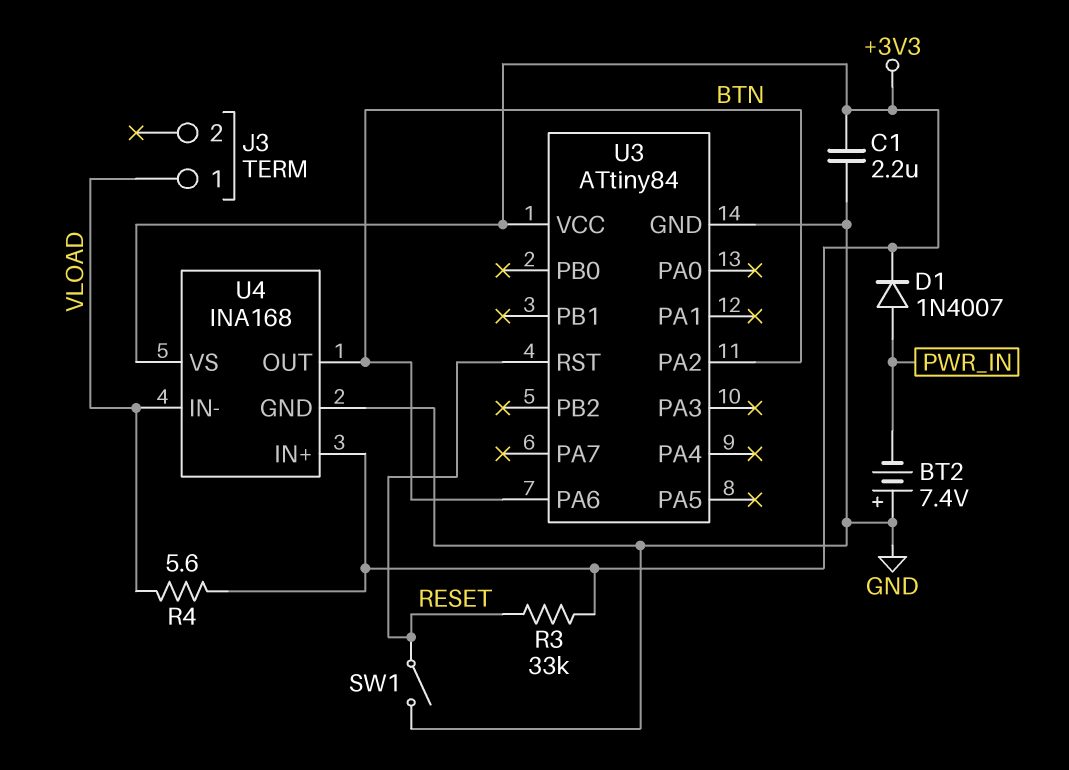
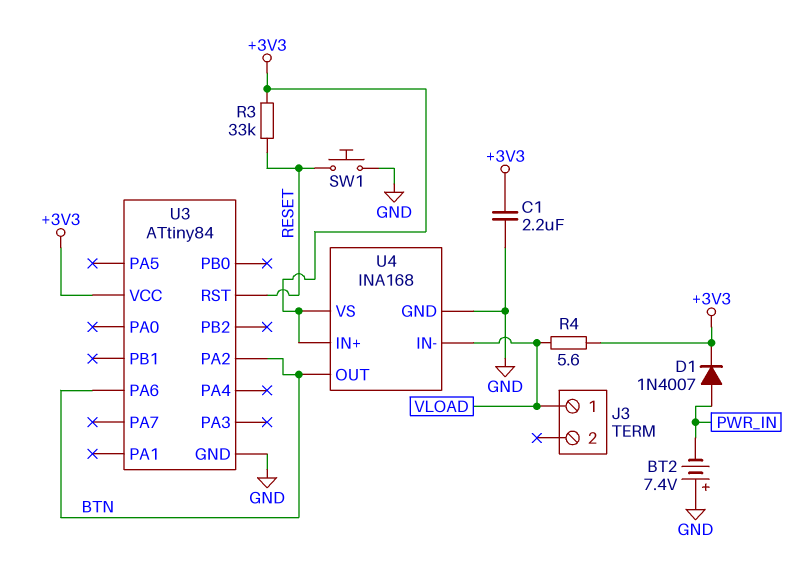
SW1: switch (GND, RESET) -> button (GND, RESET)

